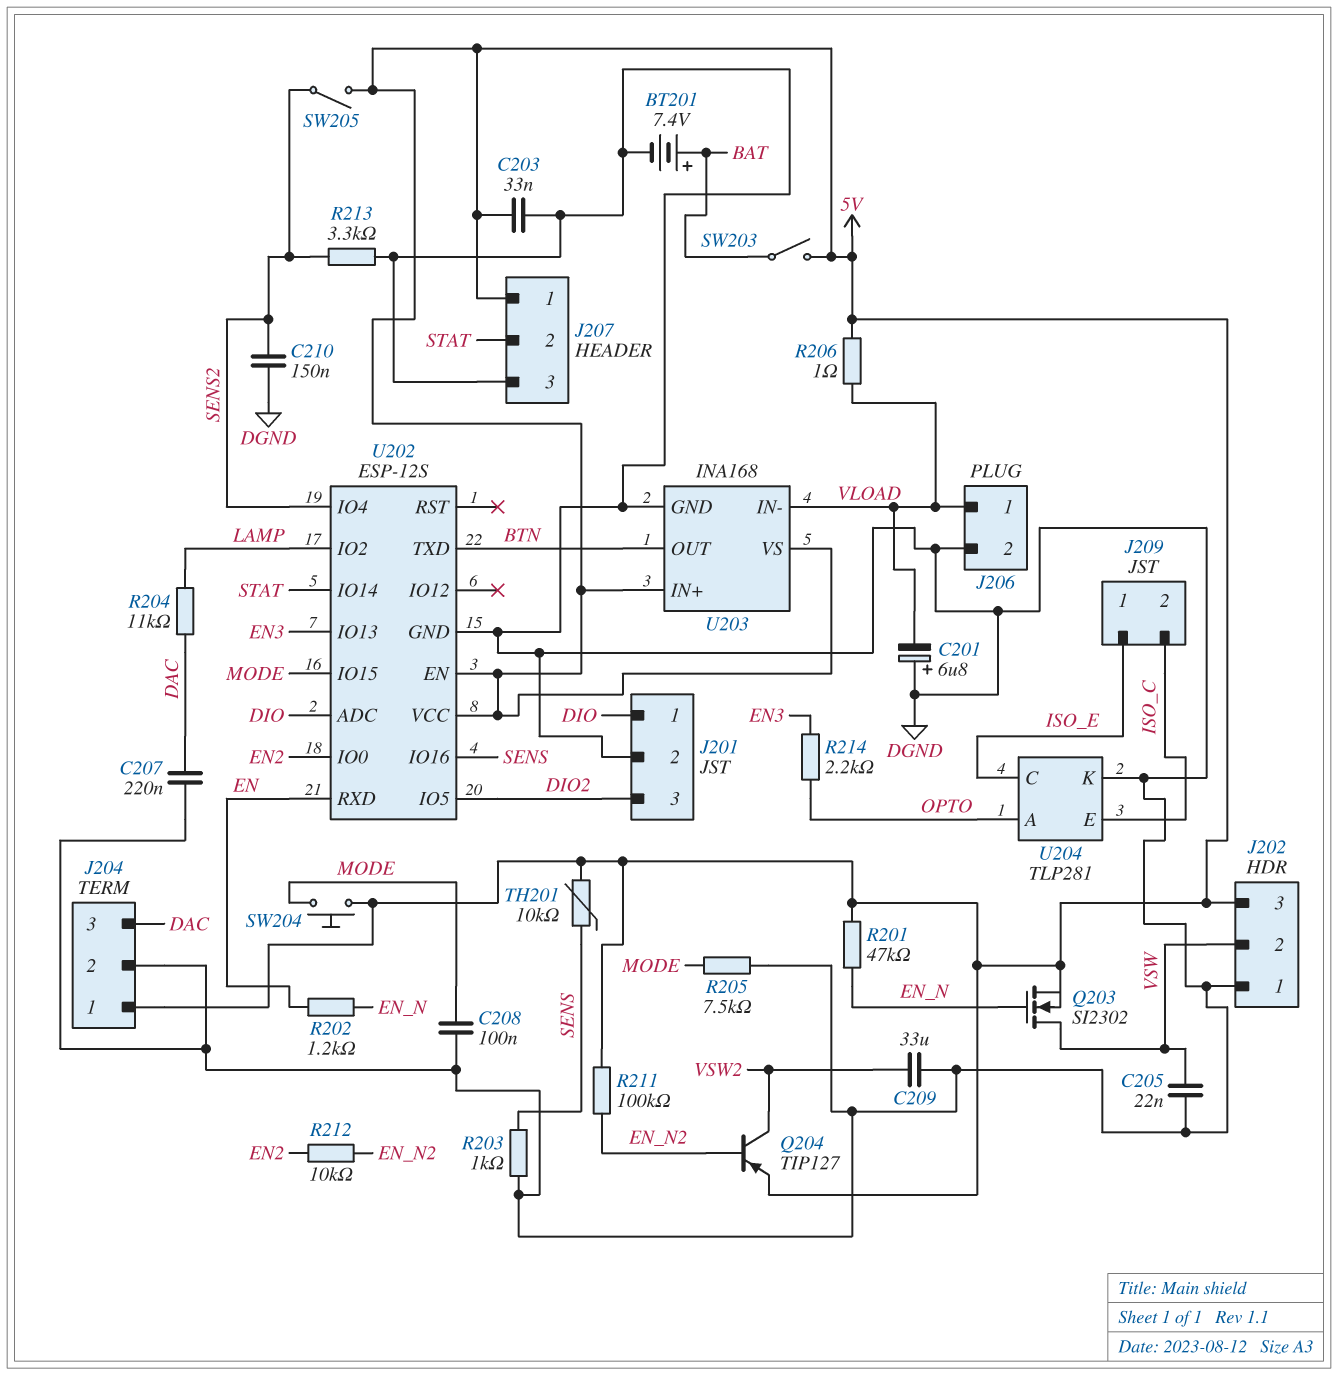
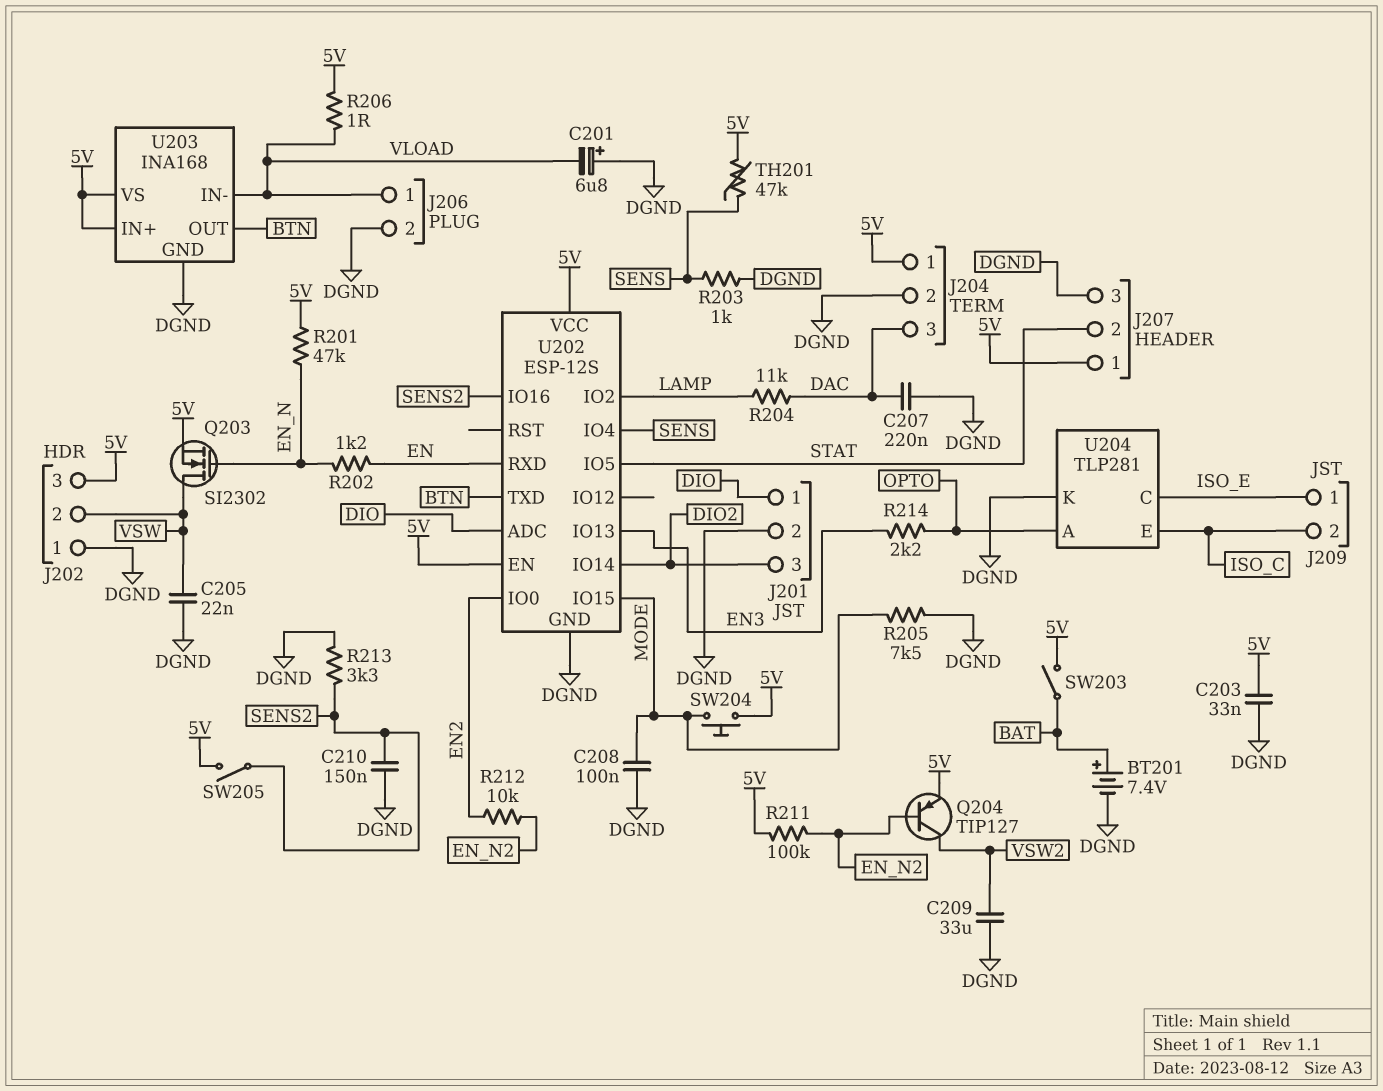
TH201: 10k (5V, SENS) -> 47k (5V, SENS)
U202 pin IO4: SENS2 -> SENS
U202 pin IO5: DIO2 -> STAT
U202 pin IO14: STAT -> DIO2
U202 pin IO16: SENS -> SENS2

